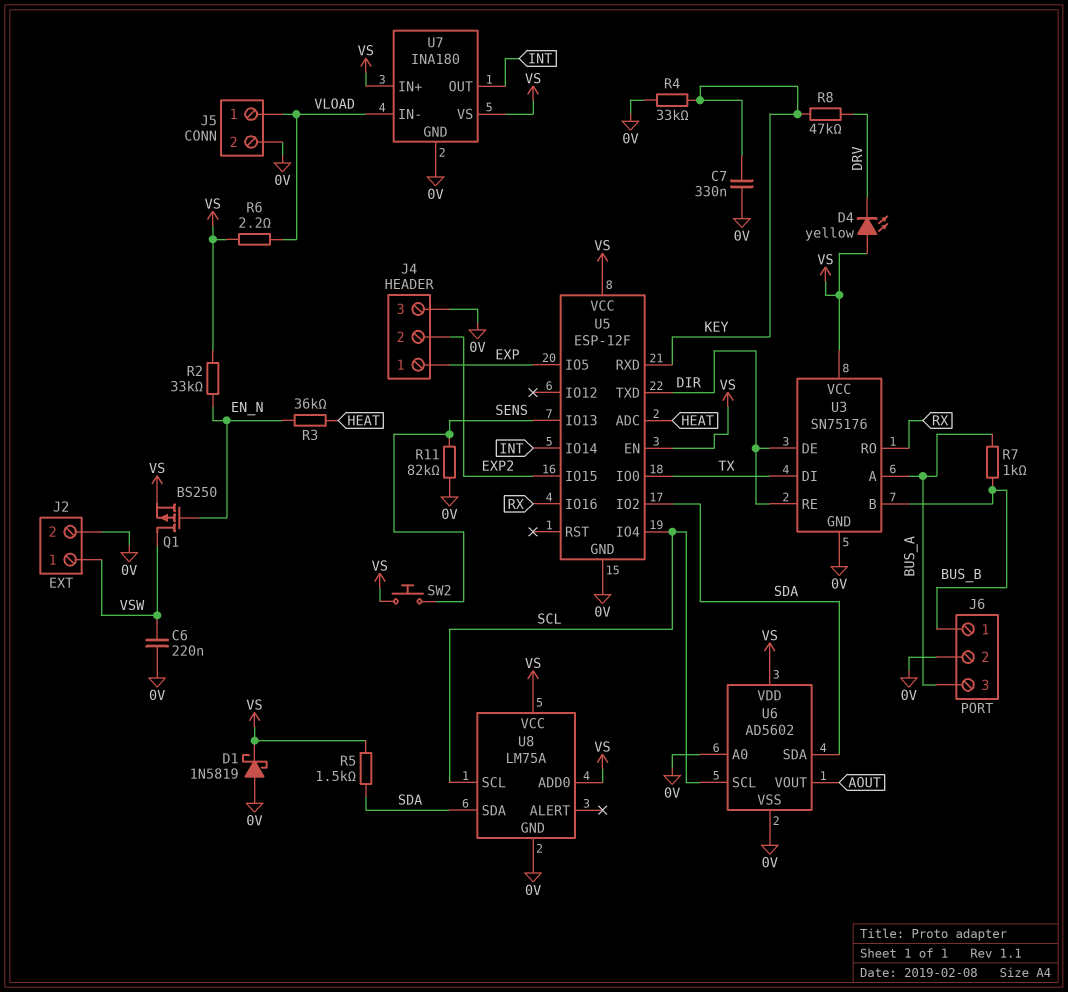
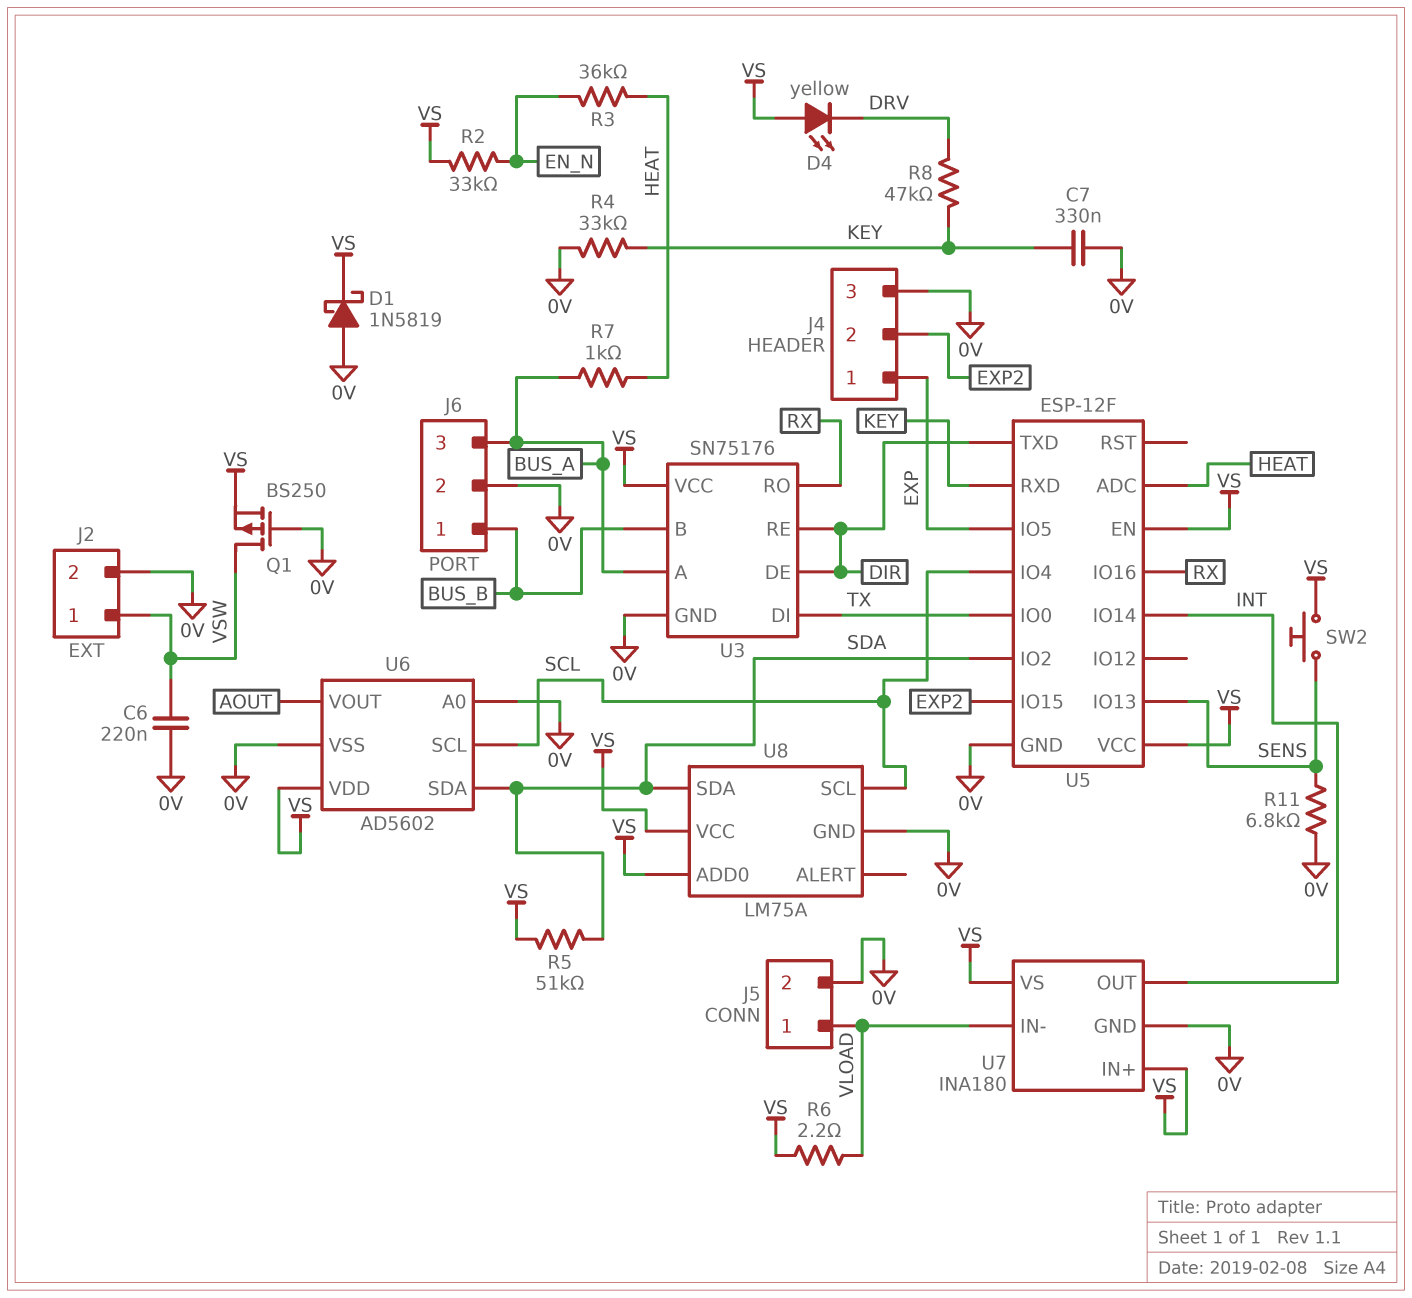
Q1: PMOS BS250 (G EN_N, D VSW, S VS) -> PMOS BS250 (G 0V, D VSW, S VS)
R5: 1.5k (SDA, VS) -> 51k (SDA, VS)
R7: 1k (BUS_A, BUS_B) -> 1k (BUS_A, HEAT)
R11: 82k (0V, SENS) -> 6.8k (0V, SENS)

